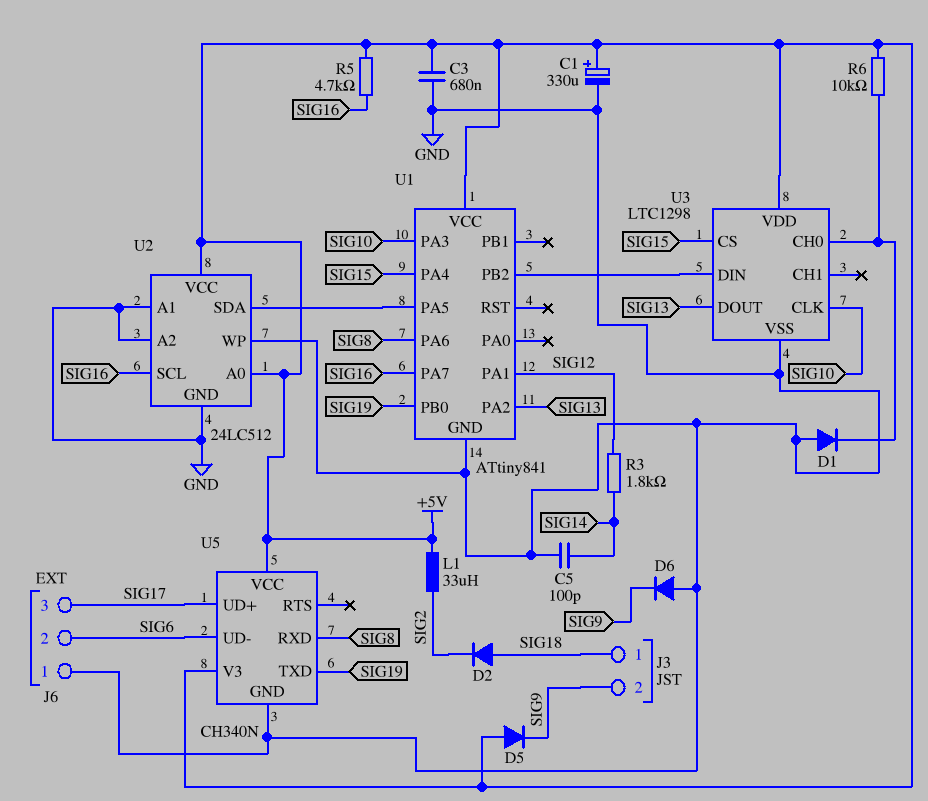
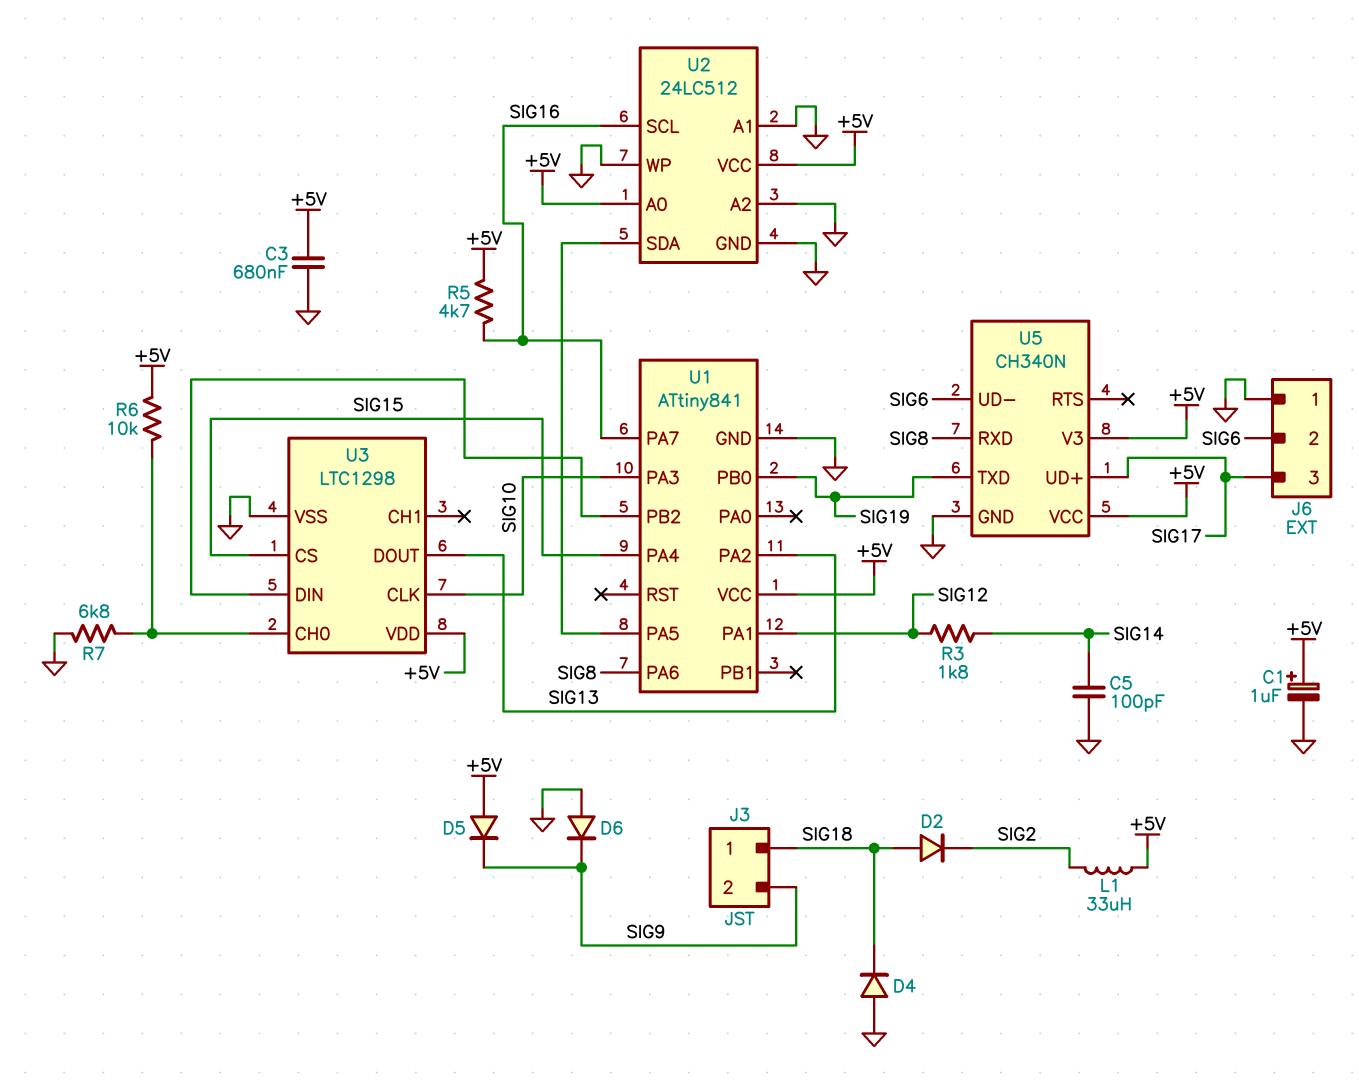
C1: 330uF (plus +5V, minus GND) -> 1uF (plus +5V, minus GND)
D1: diode (A GND, K U3/CH0) -> none
D4: none -> diode (A GND, K SIG18)
R7: none -> 6.8k (GND, U3/CH0)

